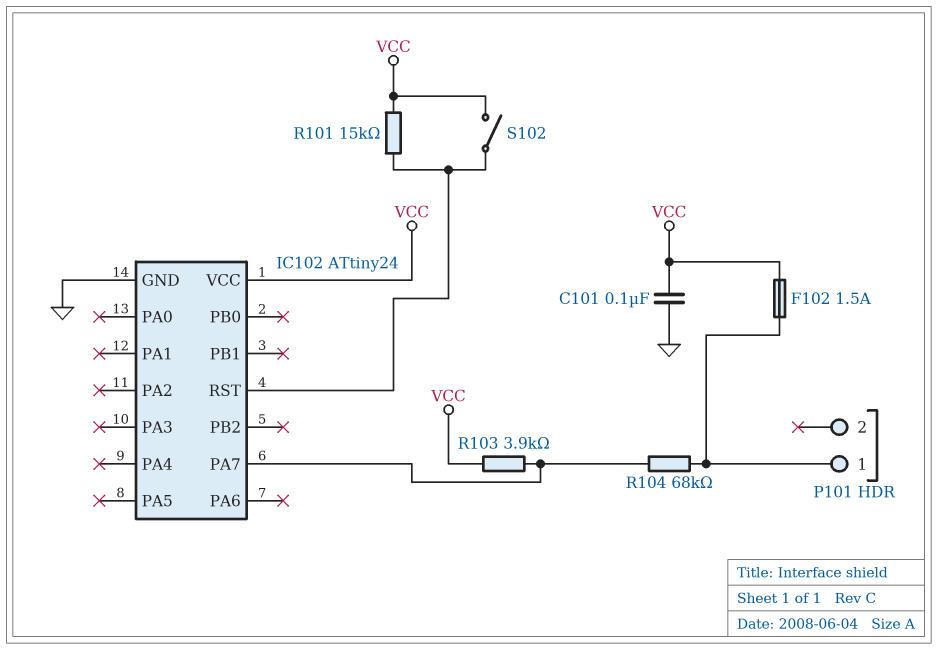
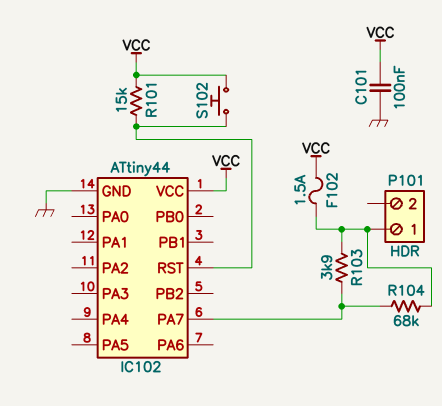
IC102: ATtiny24 -> ATtiny44
R103: 3.9k (IC102/PA7, VCC) -> 3.9k (IC102/PA7, P101/1)
S102: switch (IC102/RST, VCC) -> button (IC102/RST, VCC)

